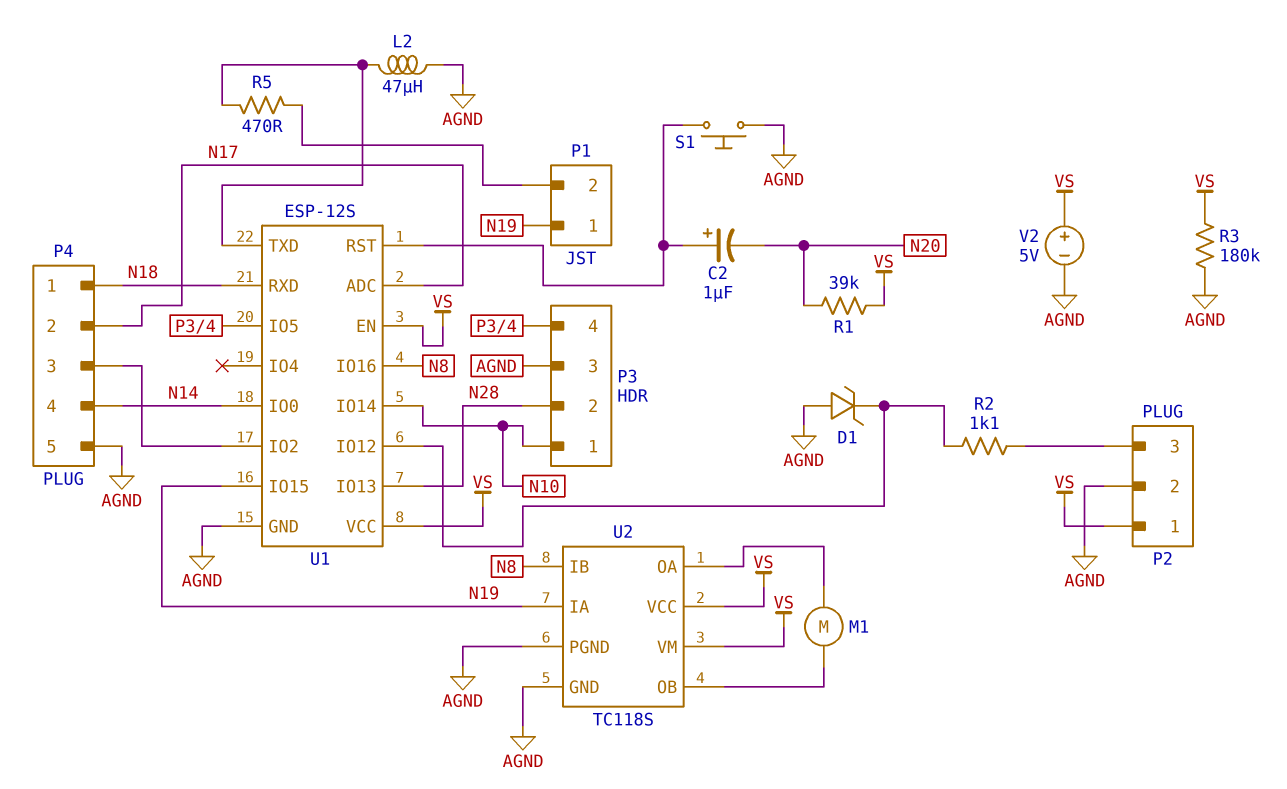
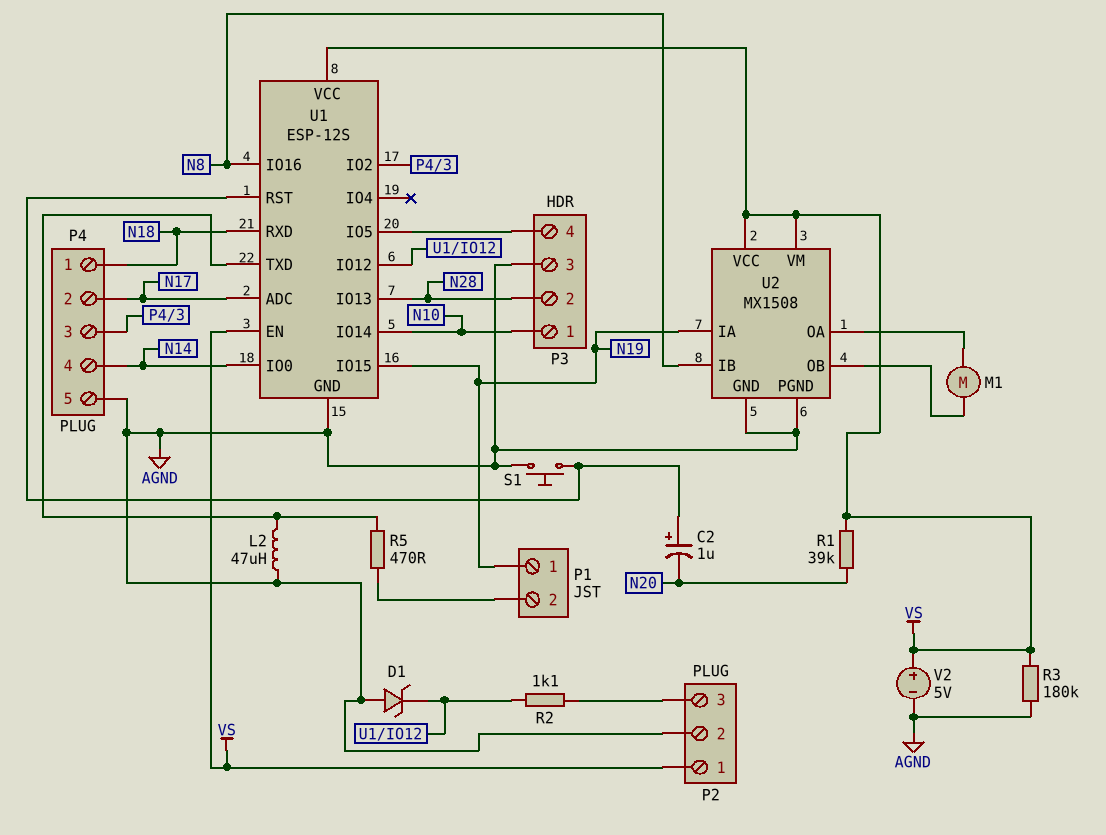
U2: TC118S -> MX1508

